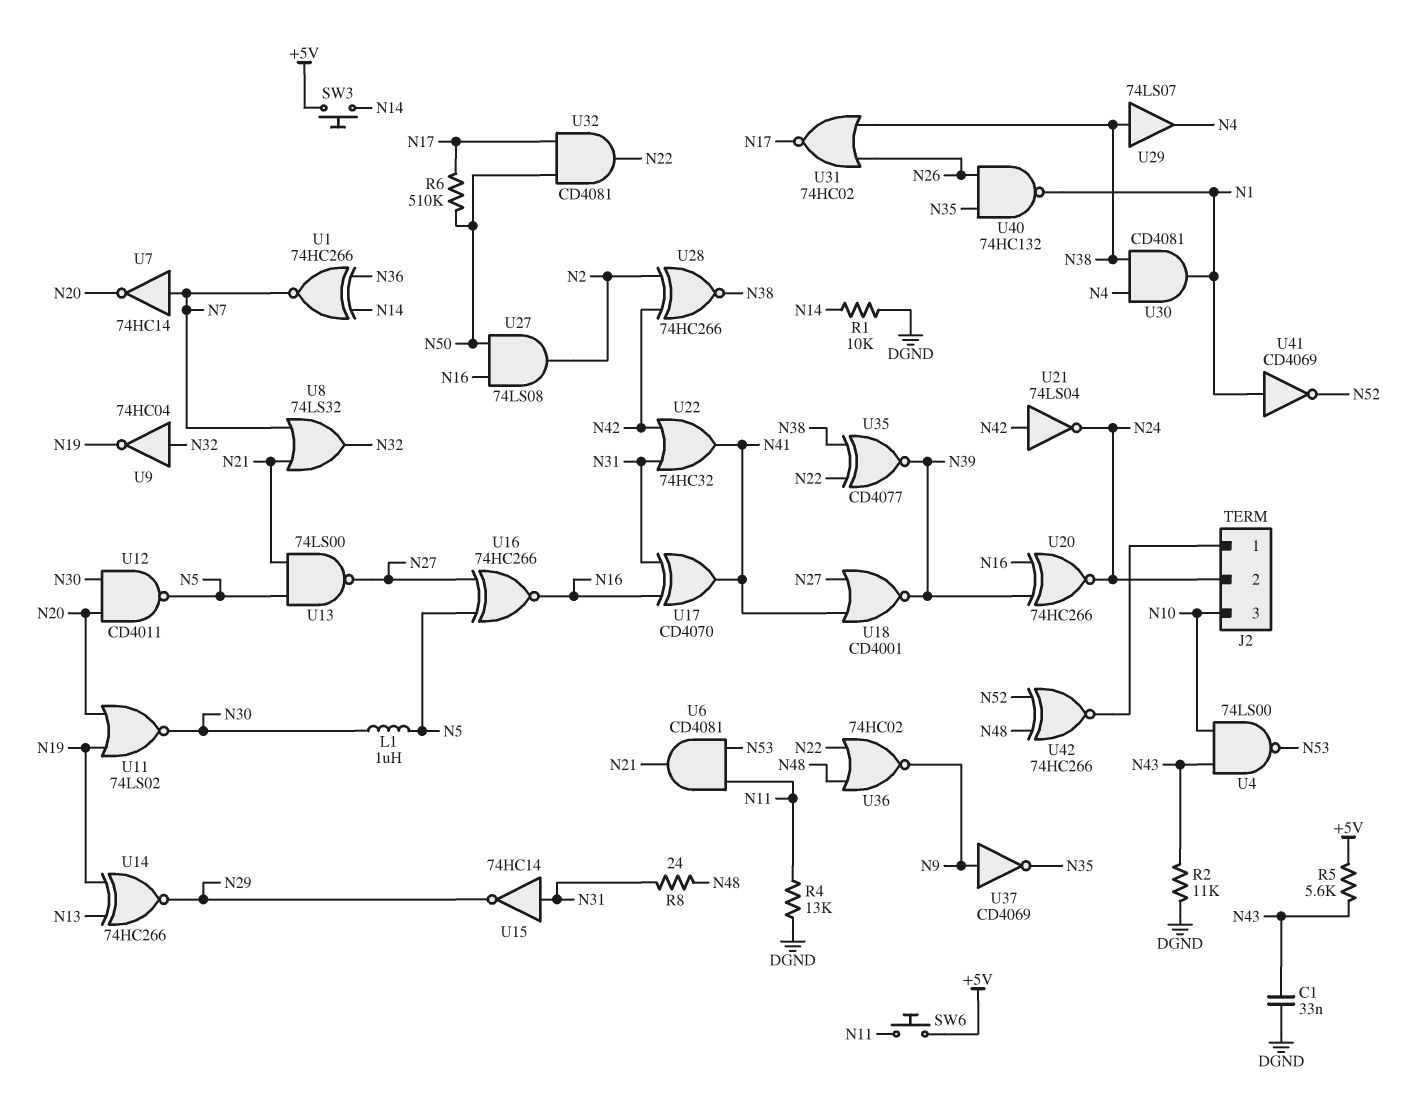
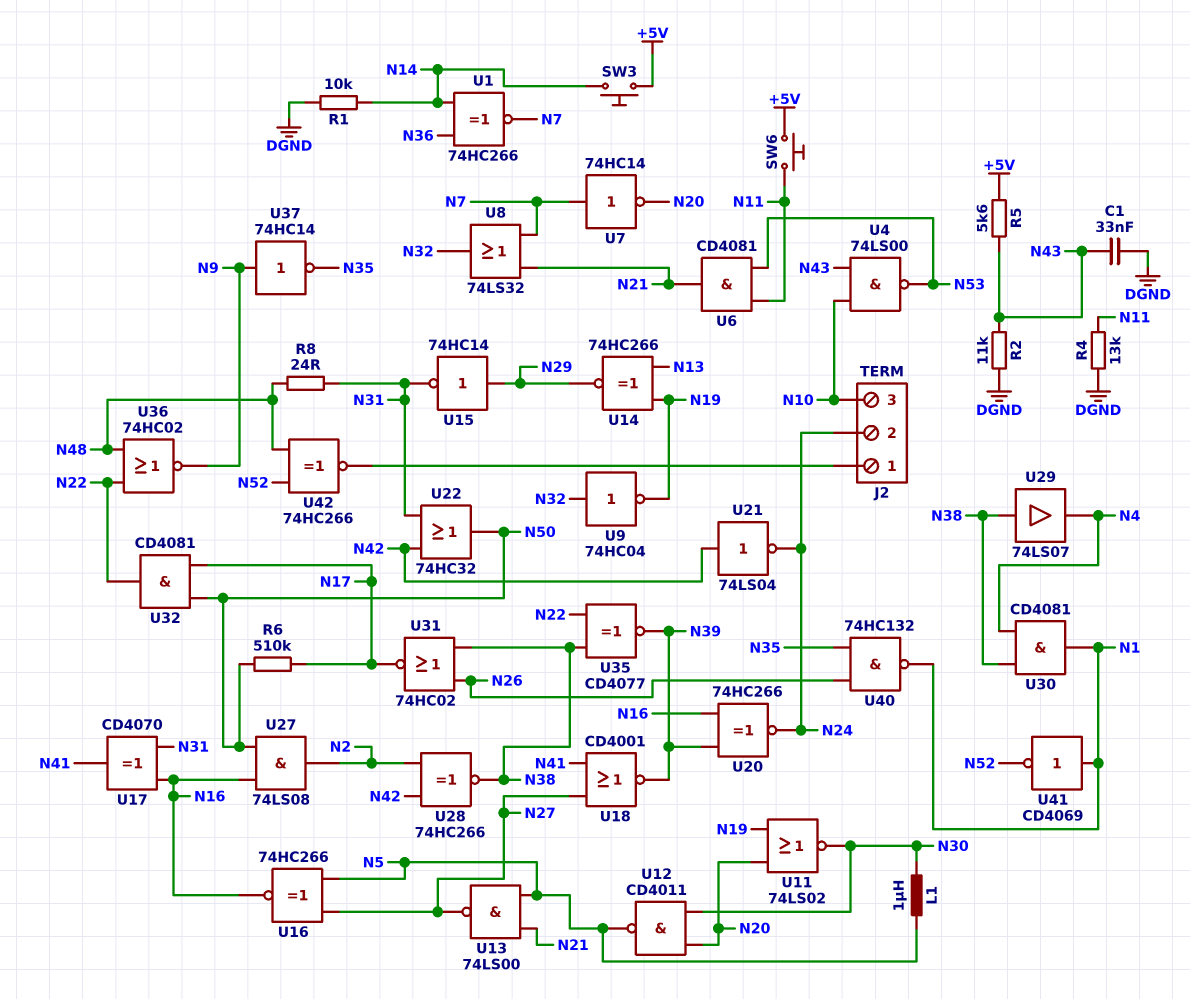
U15: NOT 74HC14 (in N31, out N29) -> NOT 74HC14 (in N29, out N31)
U22: OR 74HC32 (in N31, in N42, out N41) -> OR 74HC32 (in N31, in N42, out N50)
U37: NOT CD4069 (in N9, out N35) -> NOT 74HC14 (in N9, out N35)

